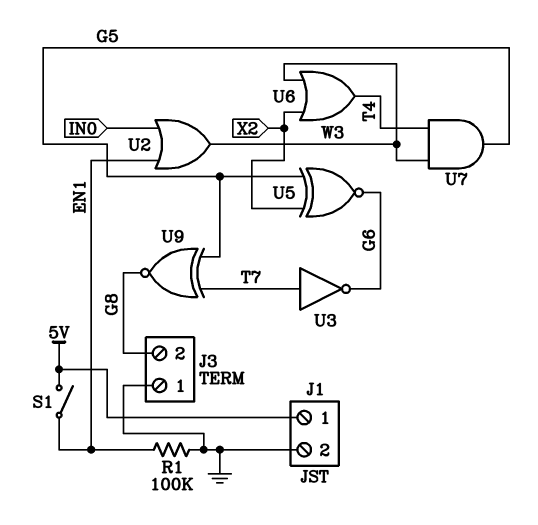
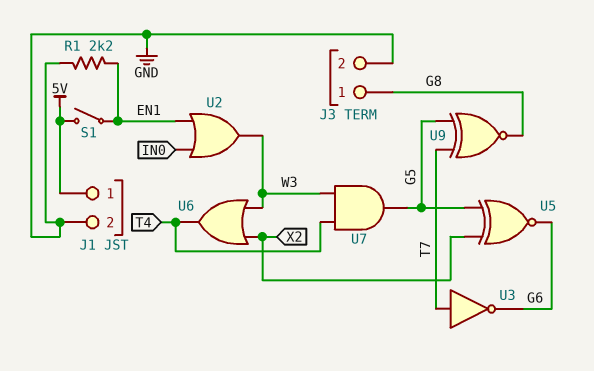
J3 pin 1: GND -> G8
J3 pin 2: G8 -> GND
R1: 100k (EN1, GND) -> 2.2k (EN1, GND)

